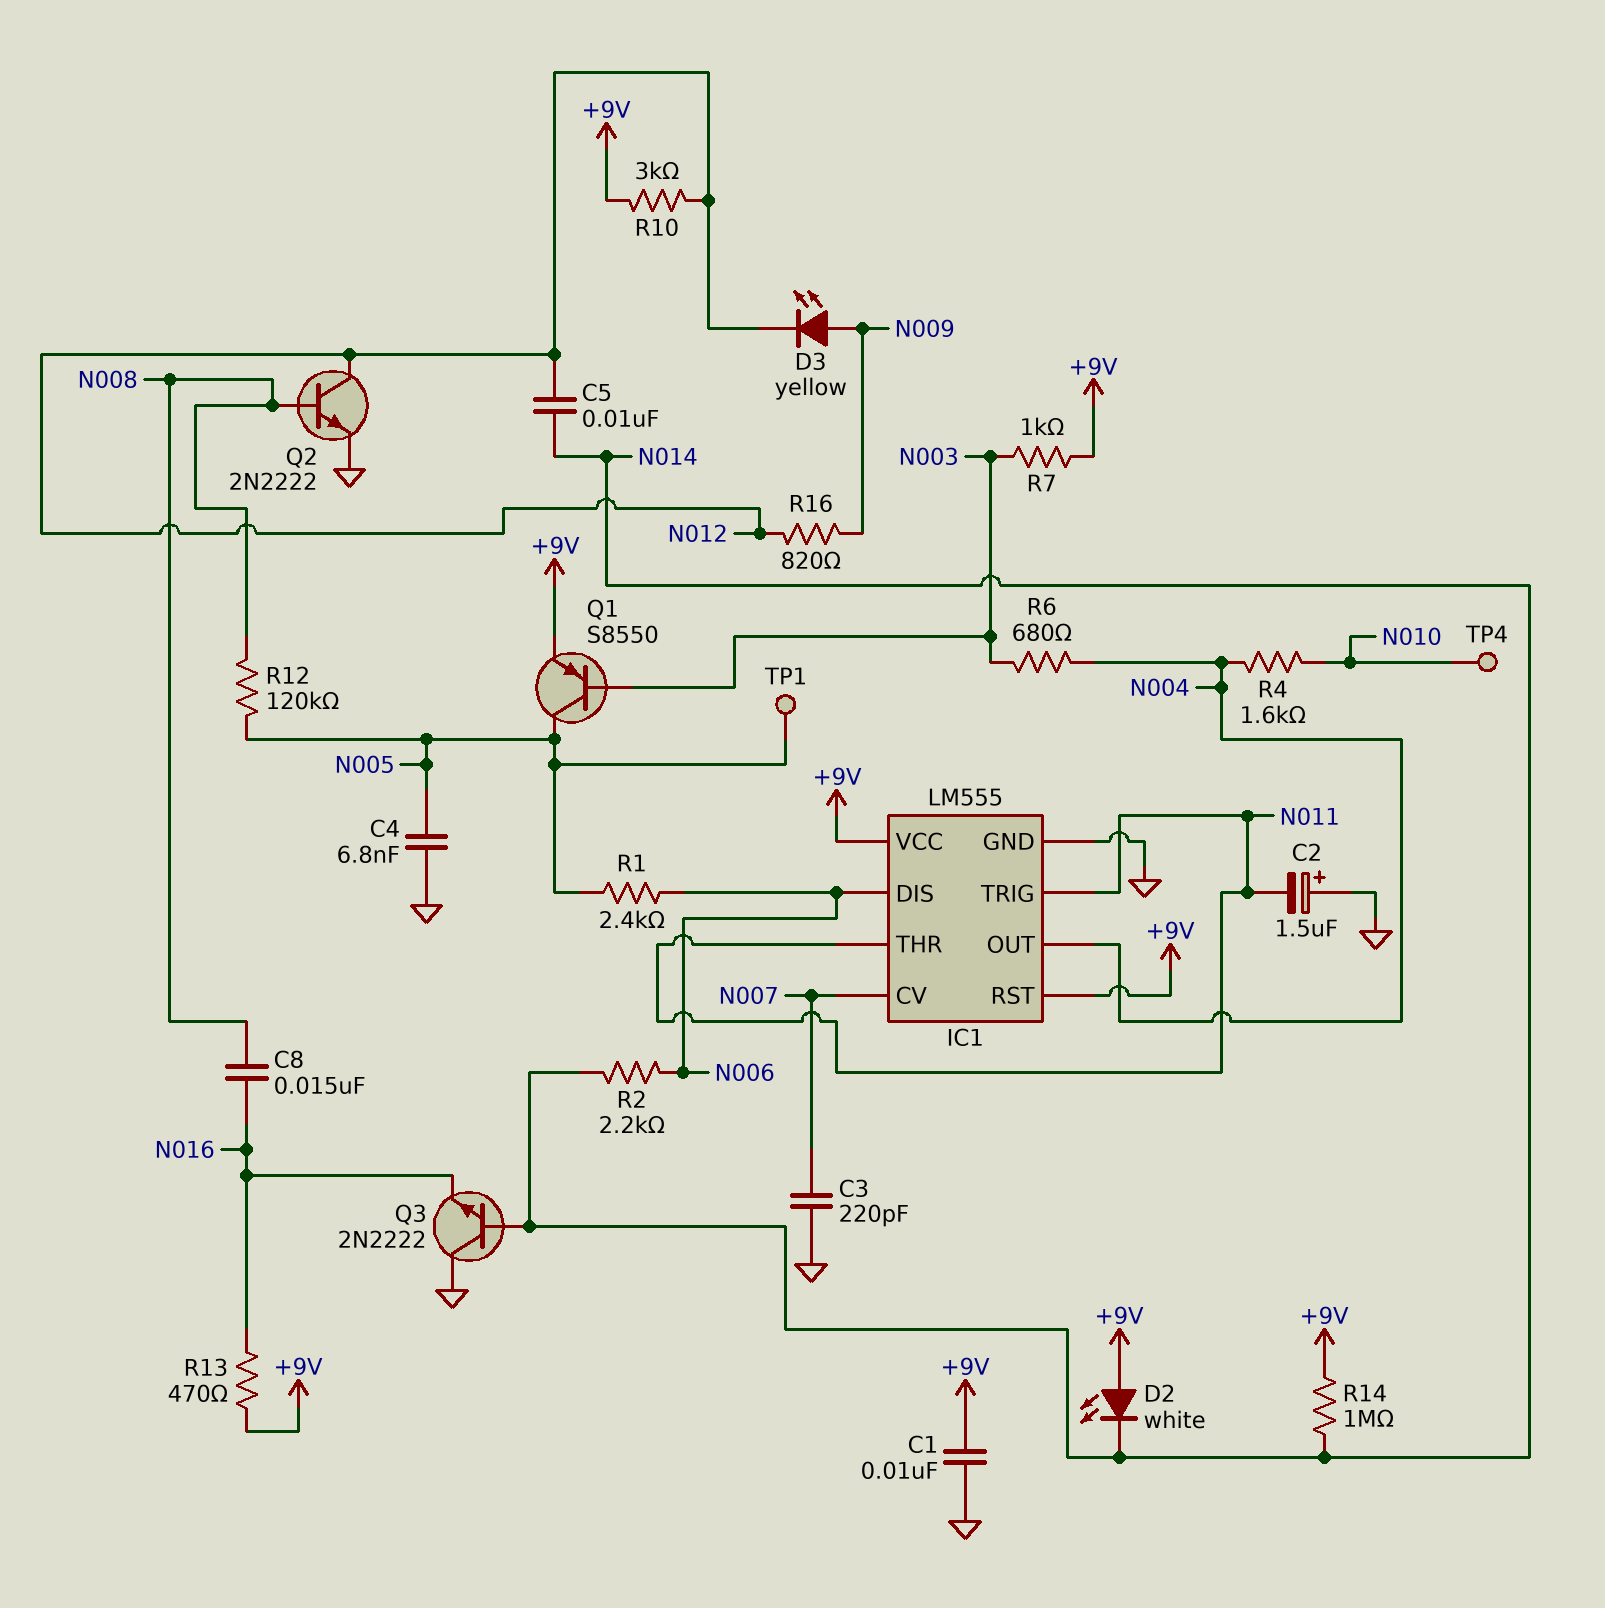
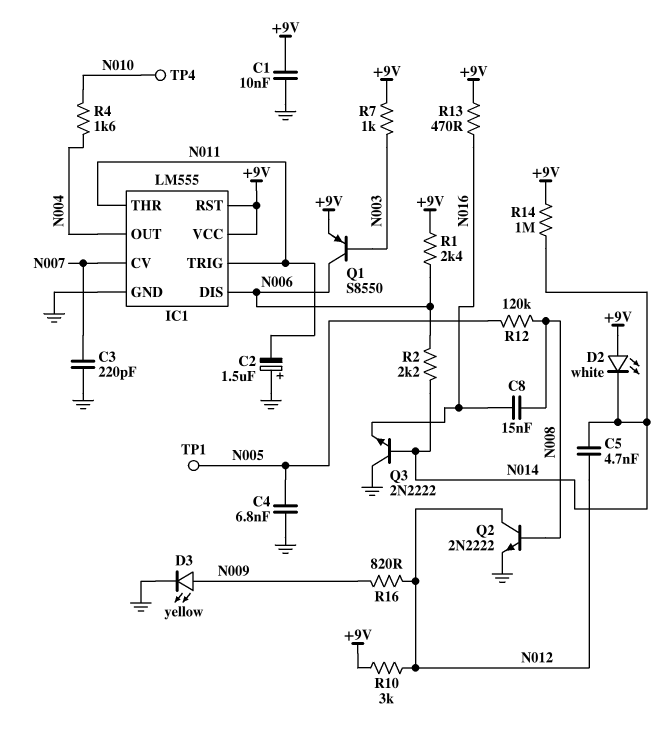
C5: 10nF (N012, N014) -> 4.7nF (N012, N014)
D3: LED yellow (A N009, K N012) -> LED yellow (A N009, K GND)
Q1: PNP S8550 (B N003, C N005, E +9V) -> PNP S8550 (B N003, C N006, E +9V)
R1: 2.4k (N005, N006) -> 2.4k (+9V, N006)
R6: 680 (N003, N004) -> none

